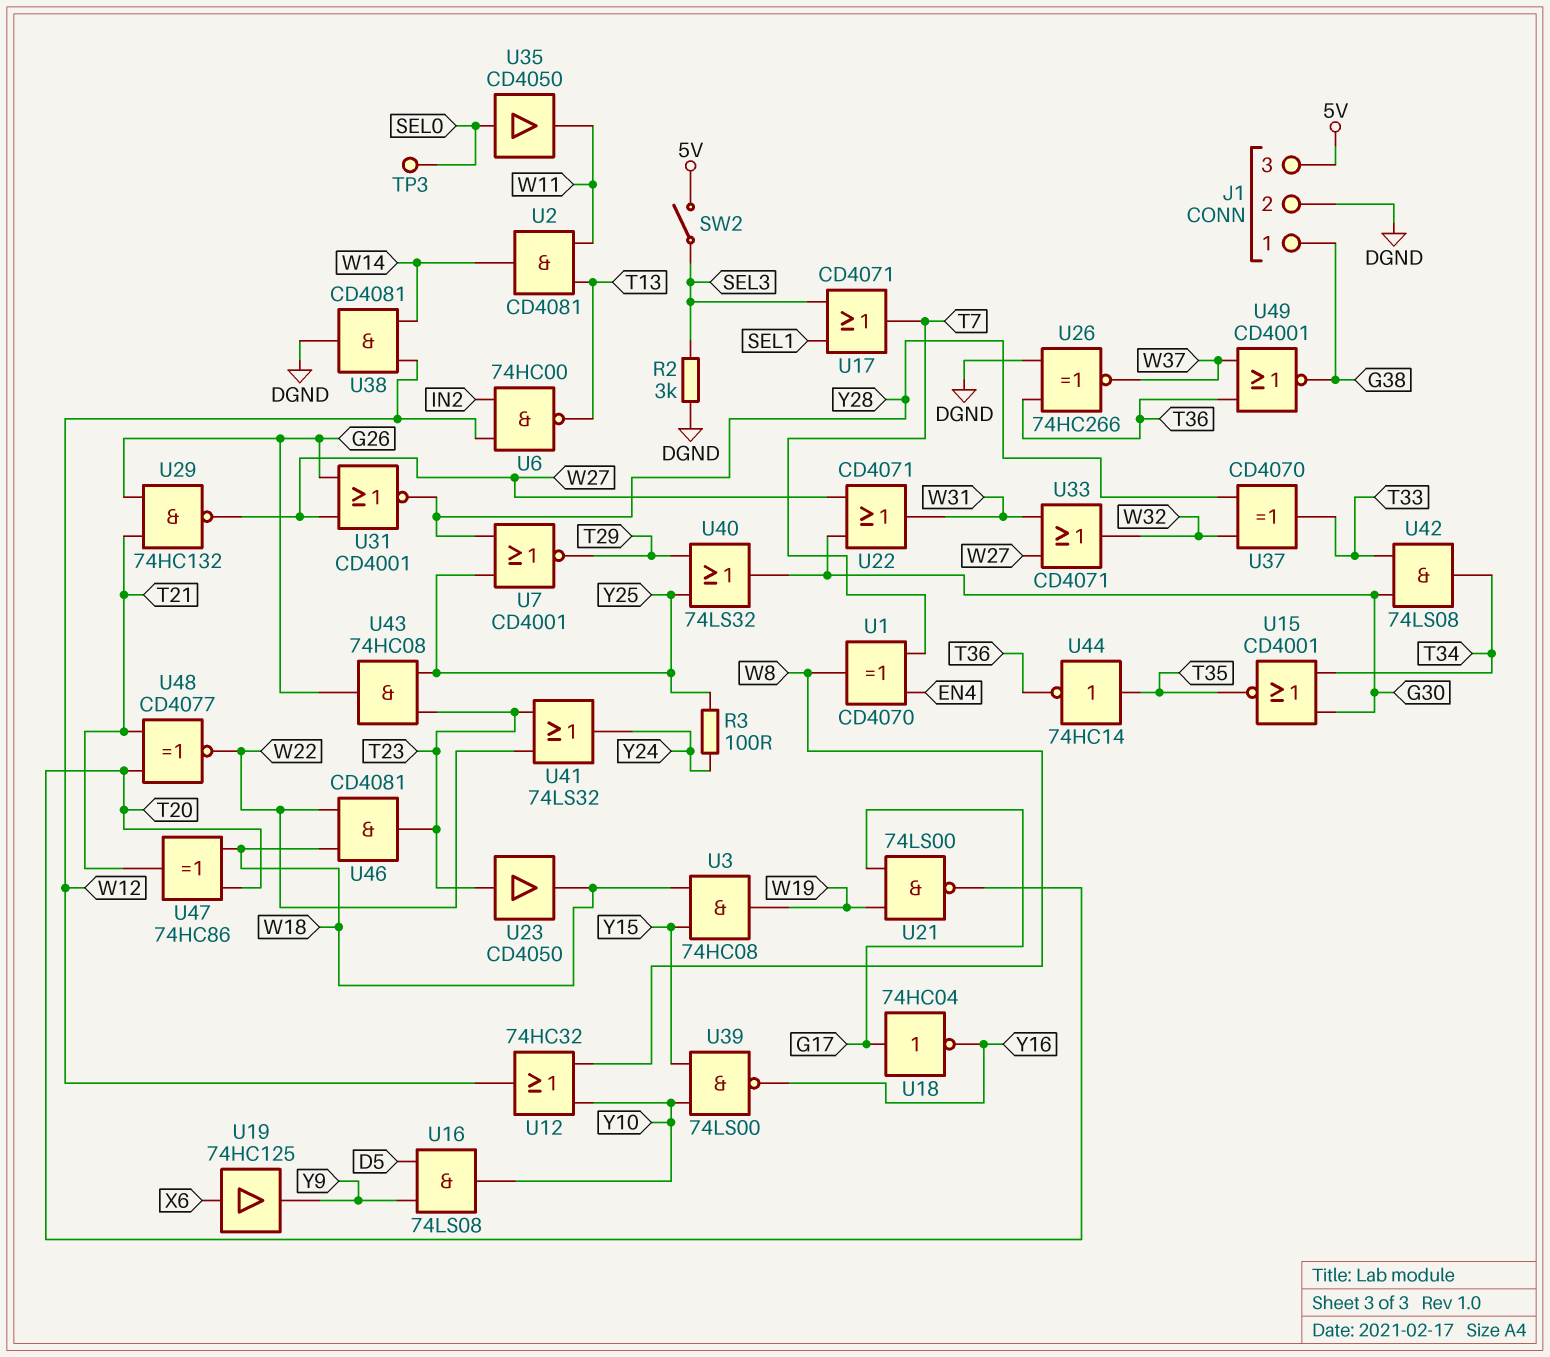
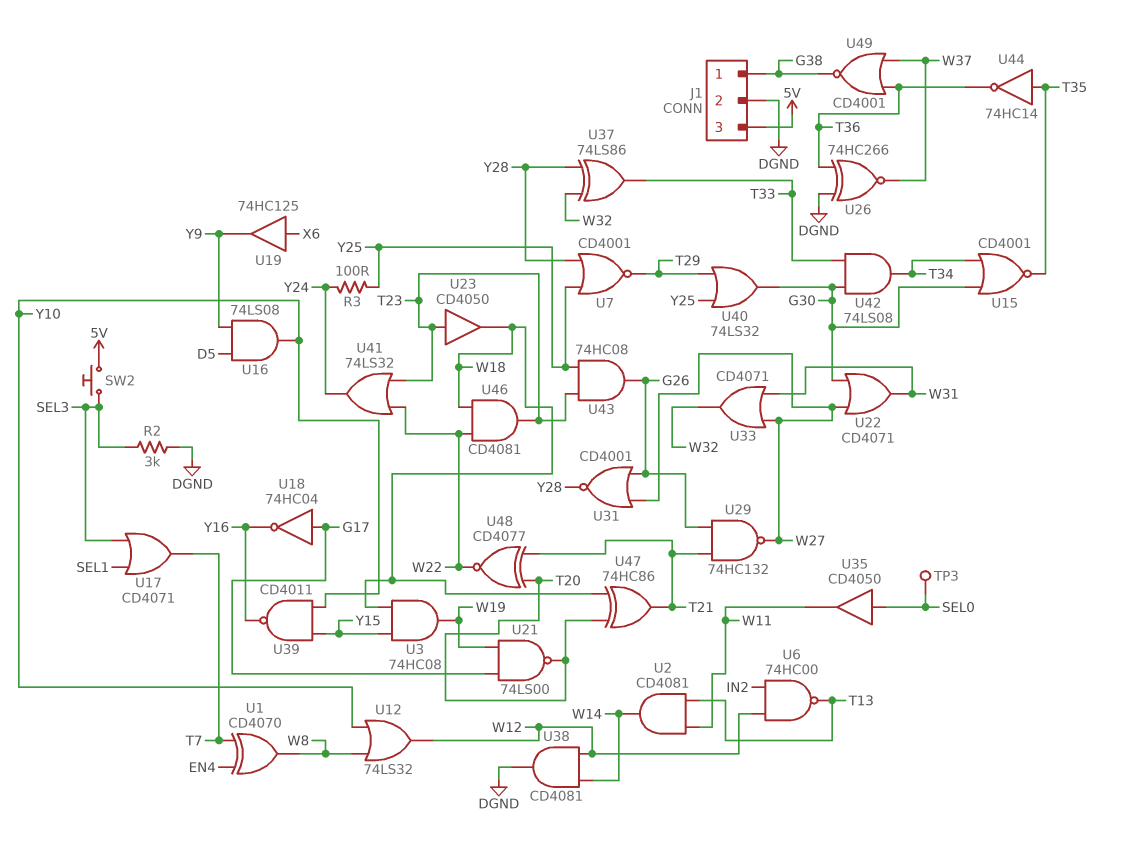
SW2: switch (5V, SEL3) -> button (5V, SEL3)
U12: OR 74HC32 (in W8, in Y10, out W12) -> OR 74LS32 (in W8, in Y10, out W12)
U37: XOR CD4070 (in W32, in Y28, out T33) -> XOR 74LS86 (in W32, in Y28, out T33)
U39: NAND 74LS00 (in Y10, in Y15, out Y16) -> NAND CD4011 (in Y10, in Y15, out Y16)

